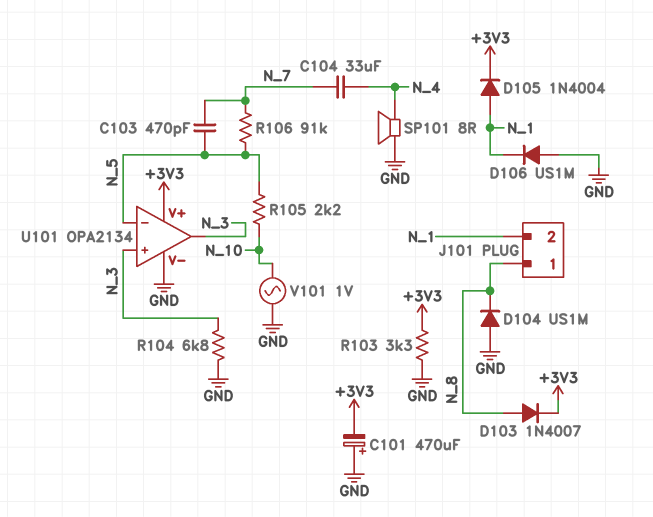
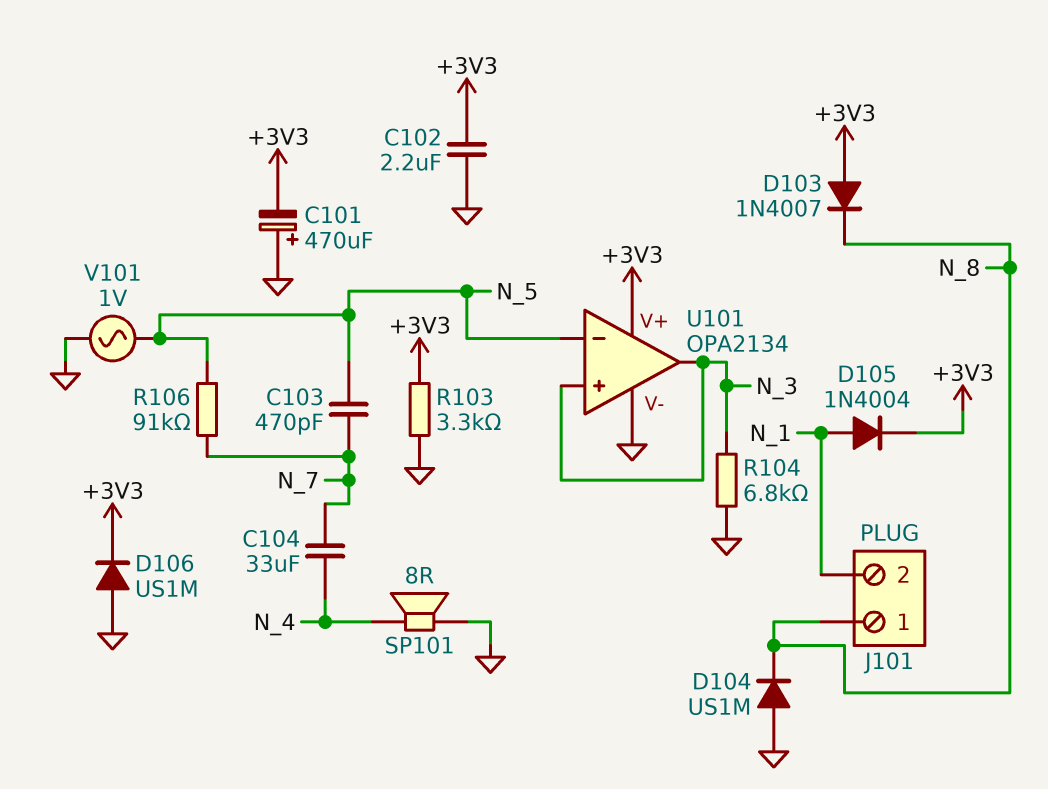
C102: none -> 2.2uF (+3V3, GND)
D103: diode 1N4007 (A N_8, K +3V3) -> diode 1N4007 (A +3V3, K N_8)
D106: diode US1M (A GND, K N_1) -> diode US1M (A GND, K +3V3)
R105: 2.2k (N_5, N_10) -> none
V101: AC 1V (GND, N_10) -> AC 1V (GND, N_5)

